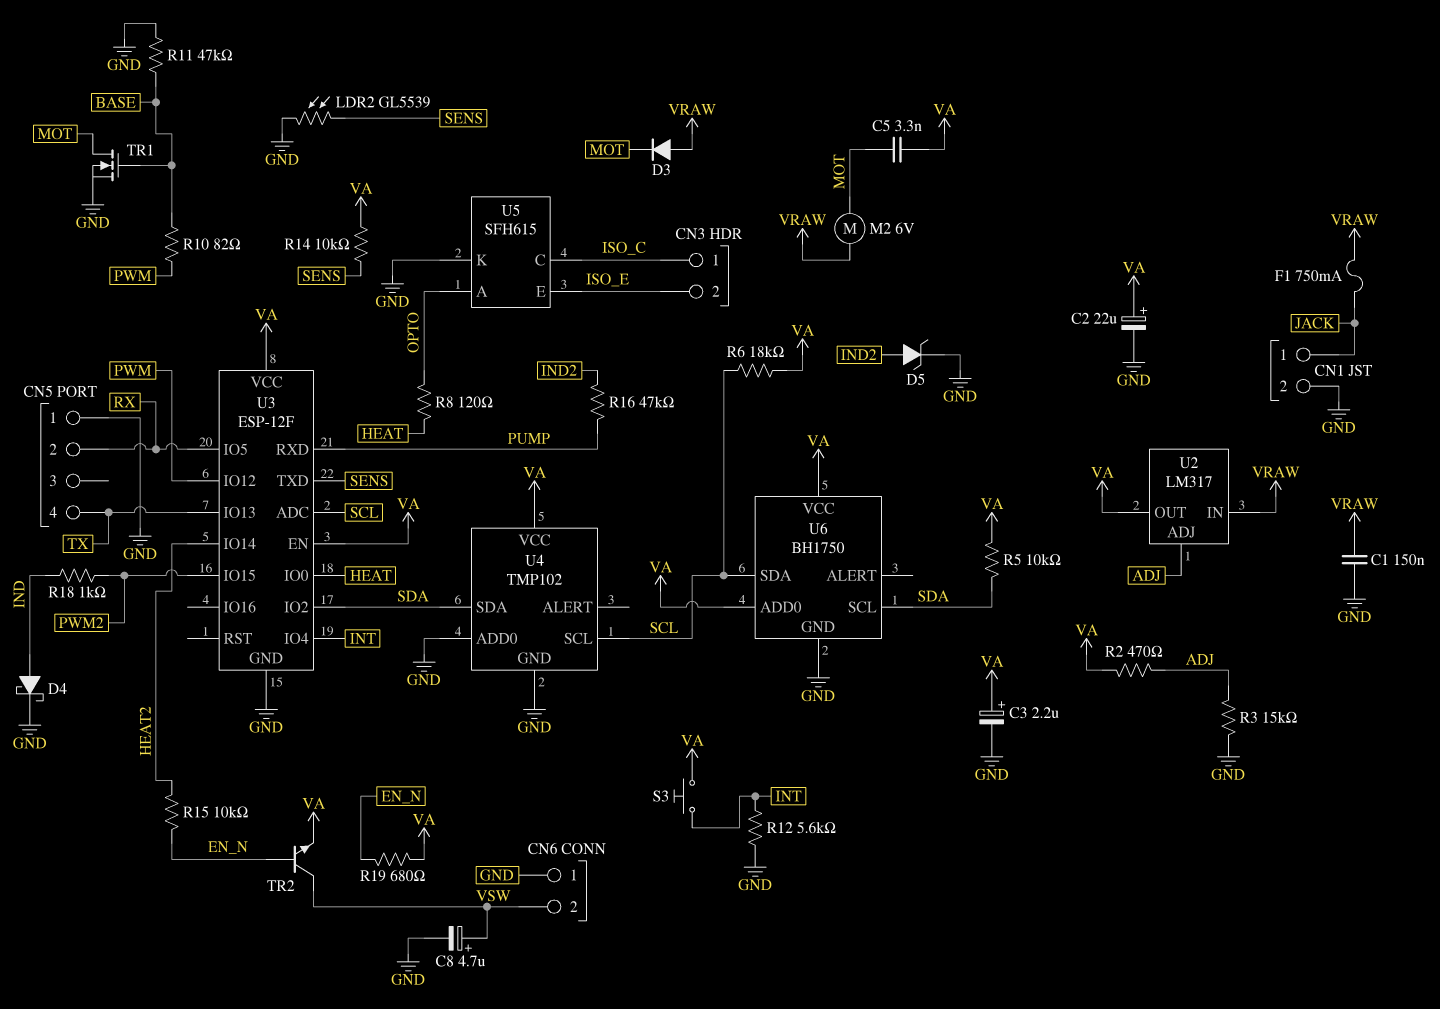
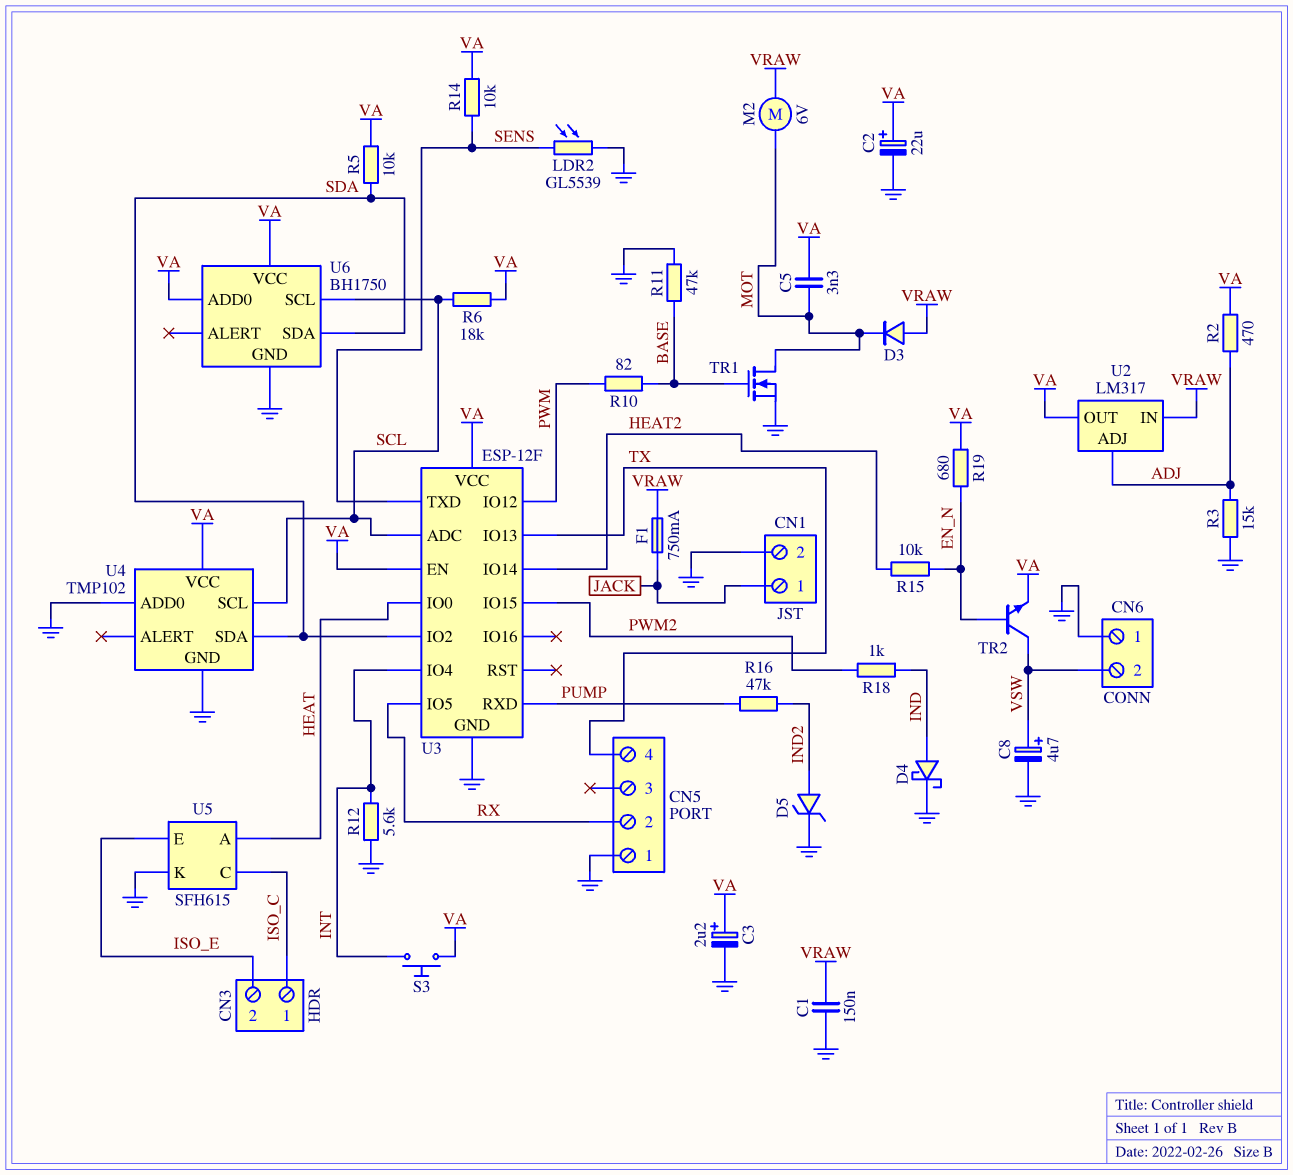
R8: 120 (HEAT, OPTO) -> none
U5 pin A: OPTO -> HEAT
U6 pin SCL: SDA -> SCL
U6 pin SDA: SCL -> SDA

